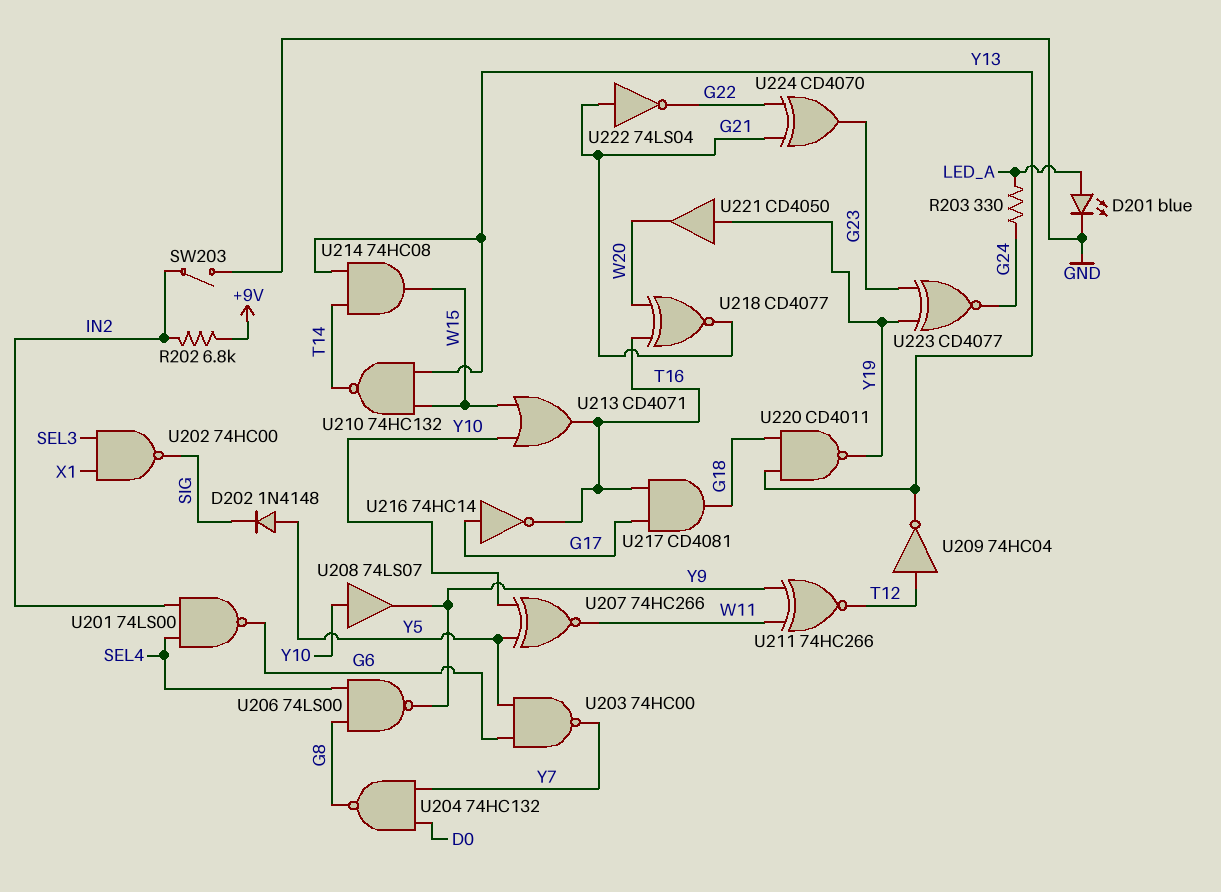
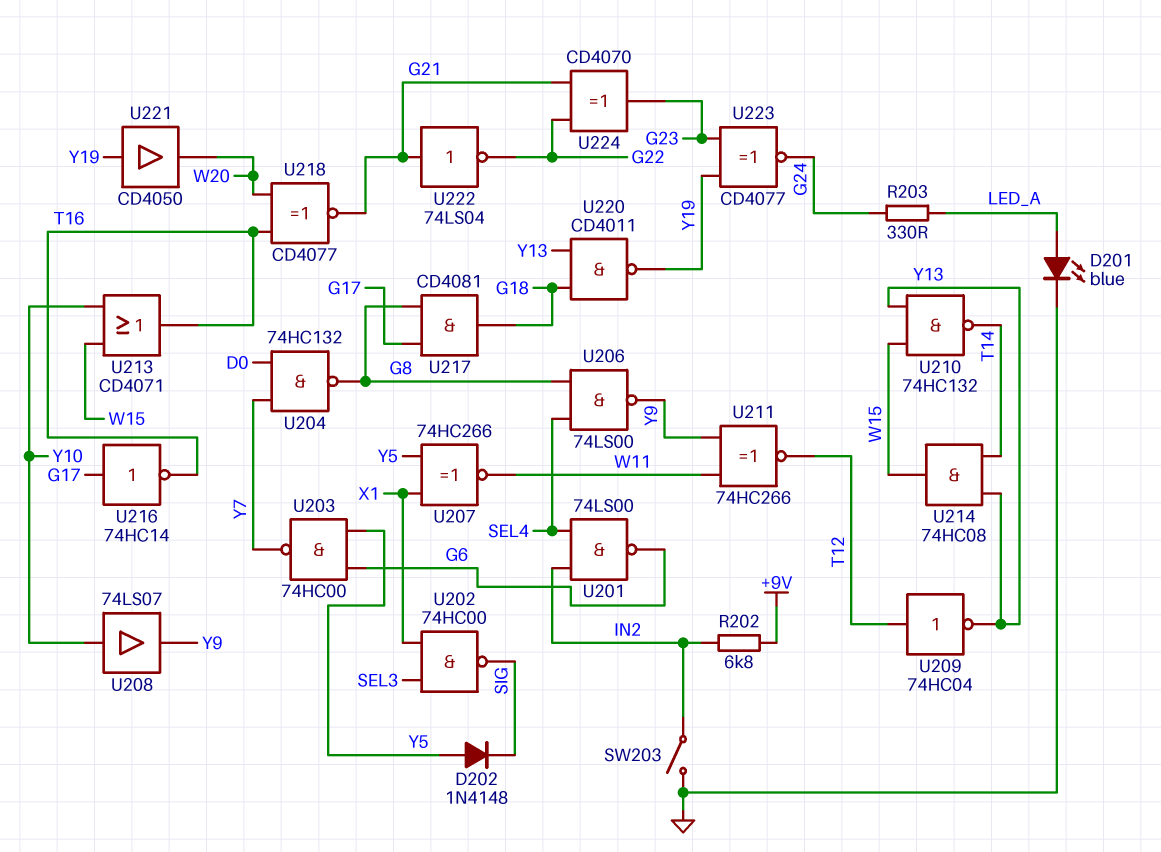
U207: XNOR 74HC266 (in Y5, in Y10, out W11) -> XNOR 74HC266 (in X1, in Y5, out W11)
U217: AND CD4081 (in G17, in T16, out G18) -> AND CD4081 (in G8, in G17, out G18)

